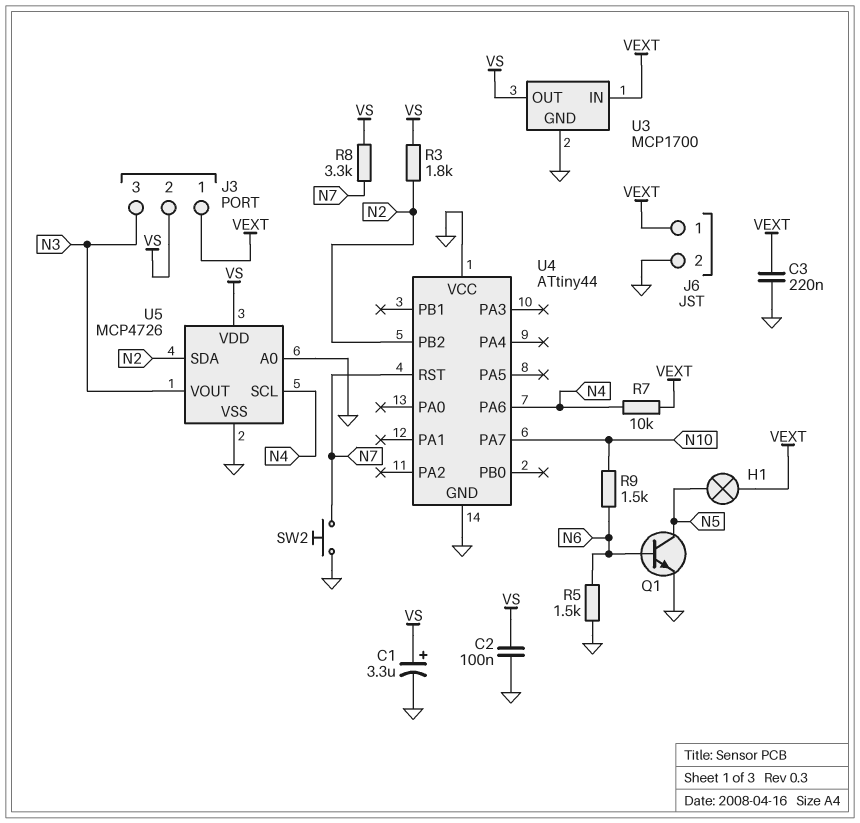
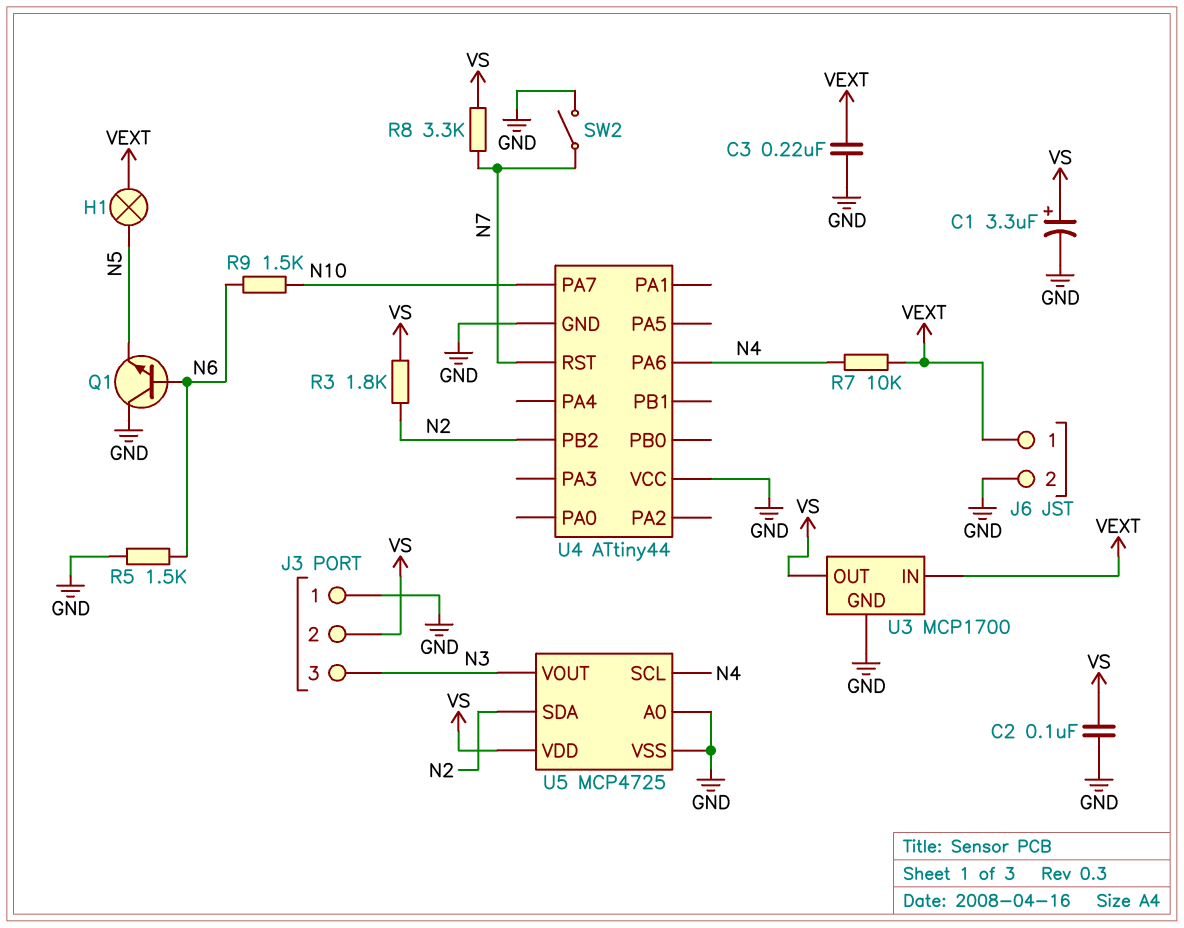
J3 pin 1: VEXT -> GND
Q1: NPN (B N6, C N5, E GND) -> NPN (B N6, C GND, E N5)
SW2: button (GND, N7) -> switch (GND, N7)
U5: MCP4726 -> MCP4725

